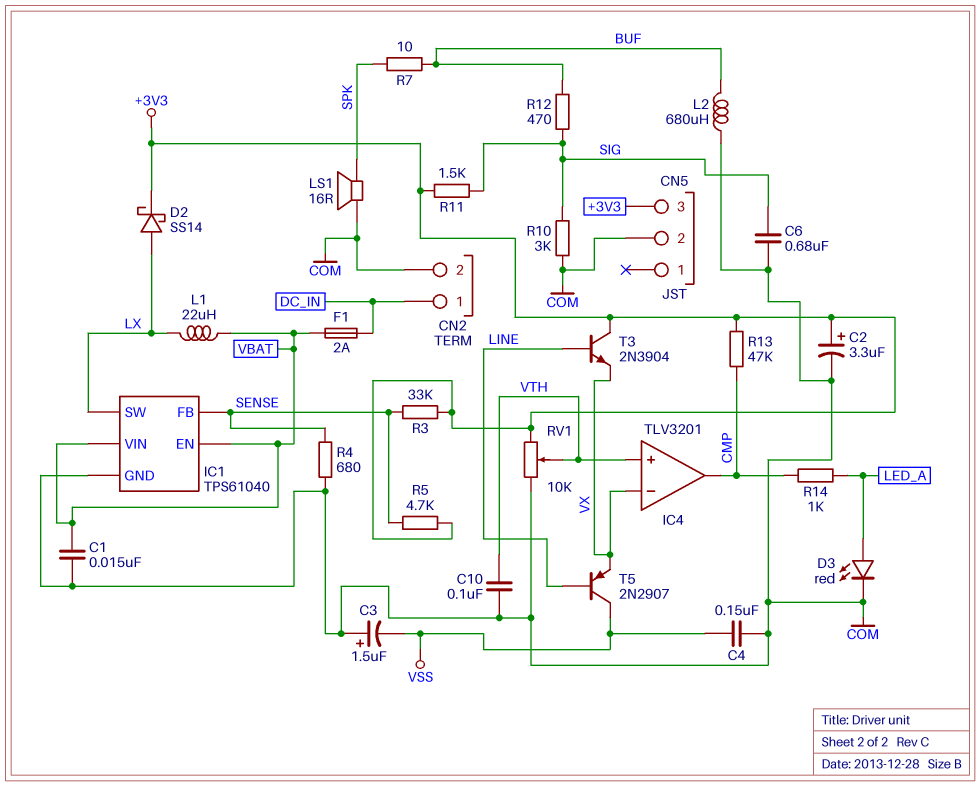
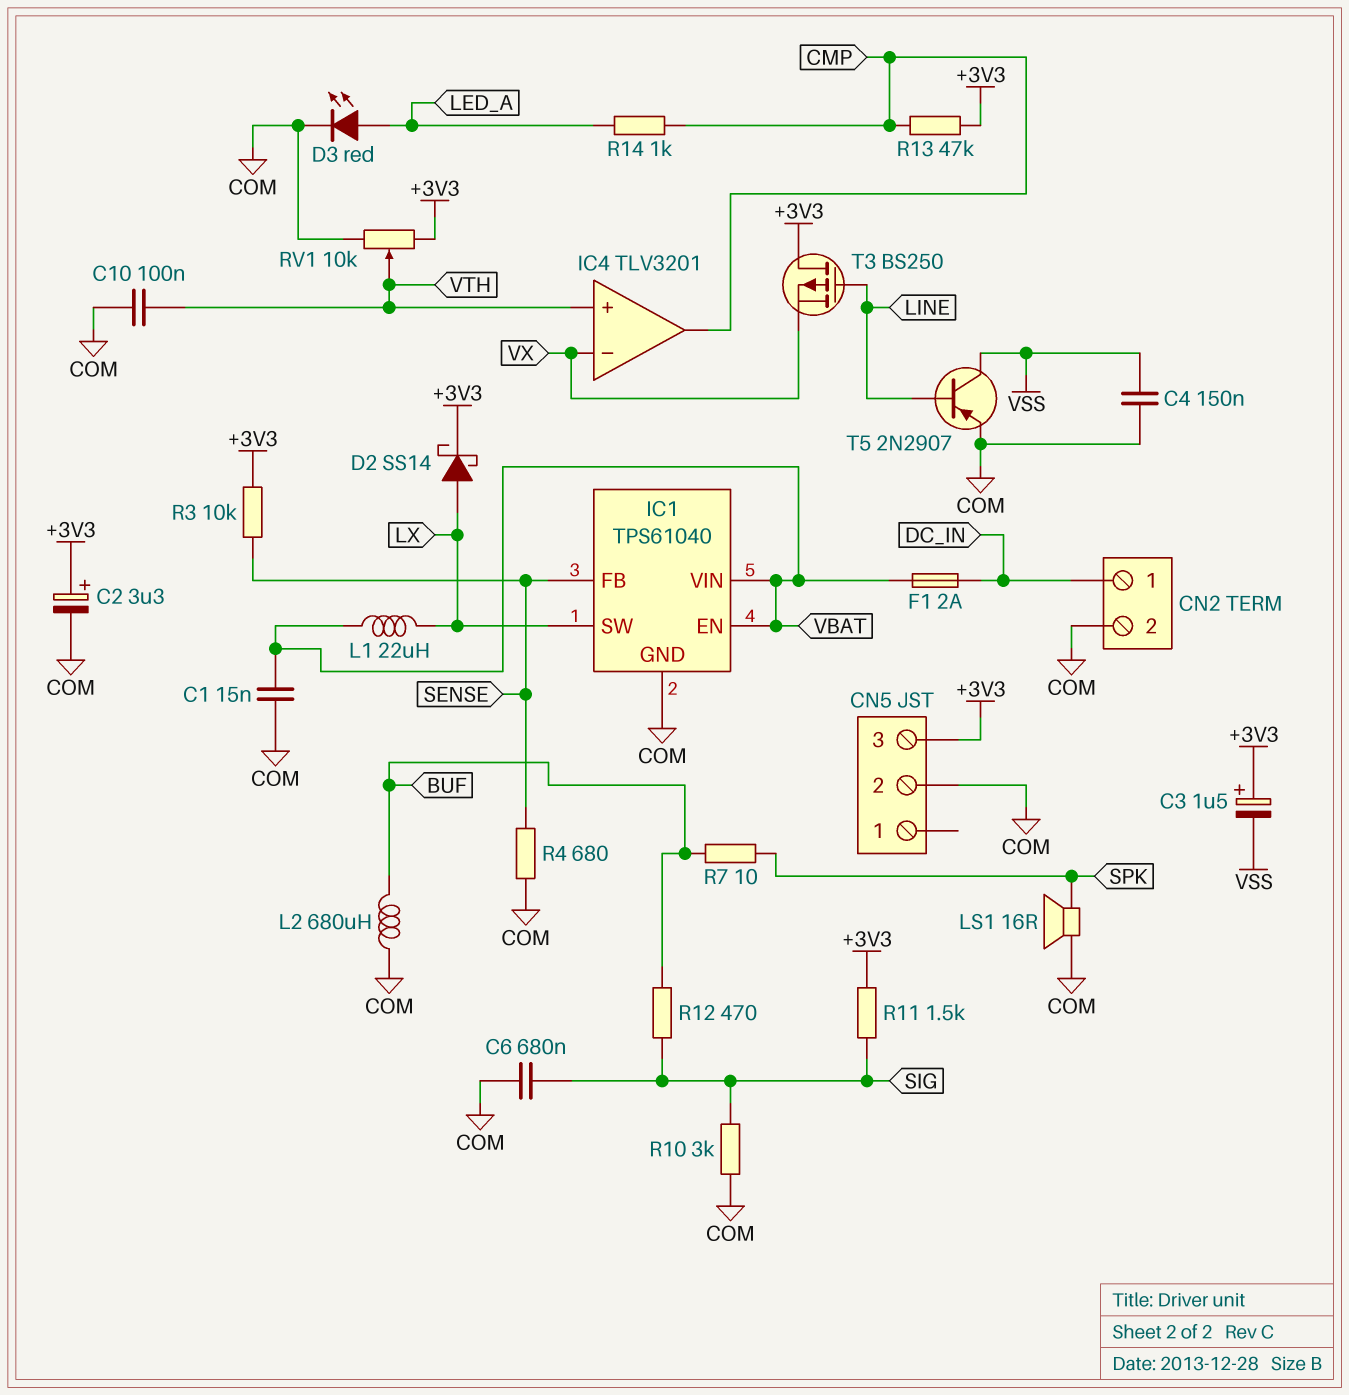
C3: 1.5uF (plus COM, minus VSS) -> 1.5uF (plus +3V3, minus VSS)
R3: 33k (+3V3, SENSE) -> 10k (+3V3, SENSE)
R5: 4.7k (+3V3, SENSE) -> none
T3: NPN 2N3904 (B LINE, C +3V3, E VX) -> PMOS BS250 (G LINE, D +3V3, S VX)
T5: PNP 2N2907 (B LINE, C VSS, E VX) -> PNP 2N2907 (B LINE, C VSS, E COM)

